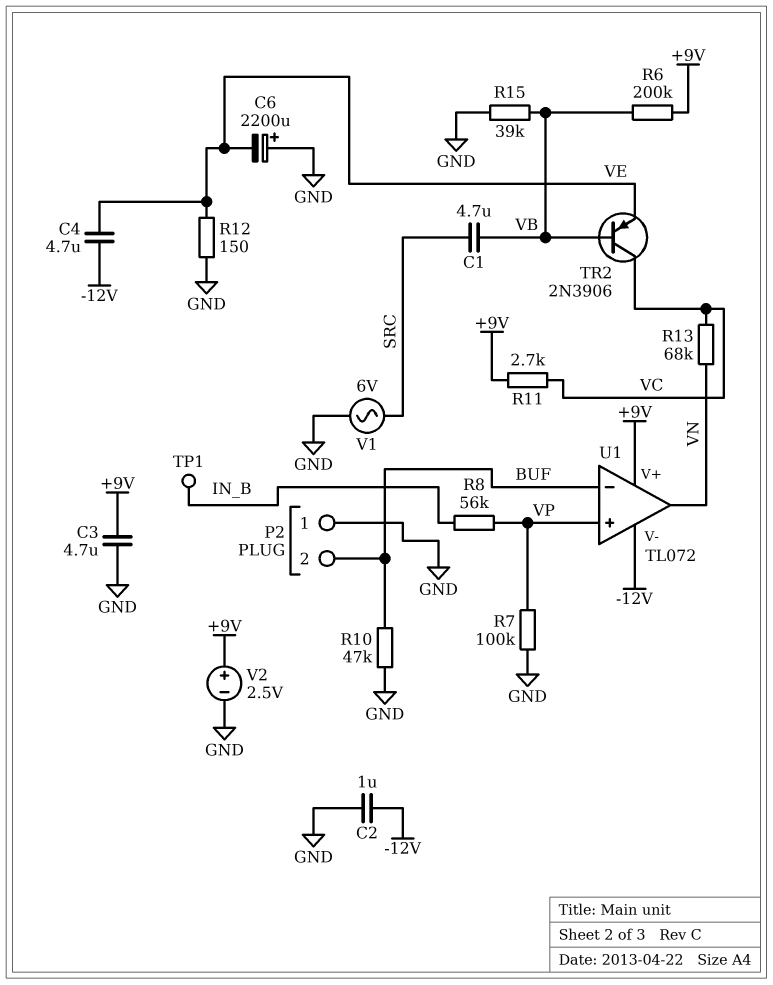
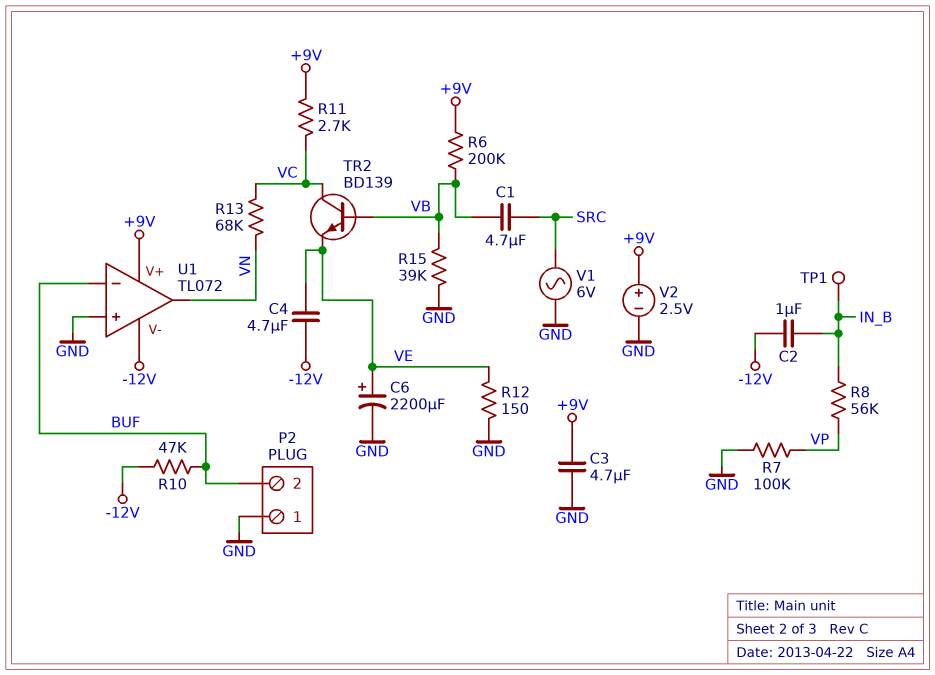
C2: 1uF (-12V, GND) -> 1uF (-12V, IN_B)
C6: 2200uF (plus GND, minus VE) -> 2200uF (plus VE, minus GND)
R10: 47k (BUF, GND) -> 47k (-12V, BUF)
TR2: PNP 2N3906 (B VB, C VC, E VE) -> NPN BD139 (B VB, C VC, E VE)
U1 pin in+: VP -> GND

